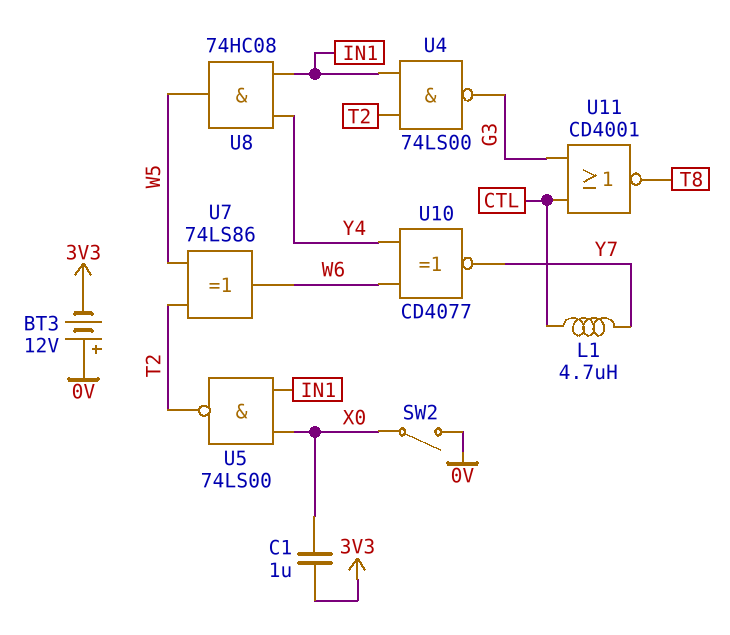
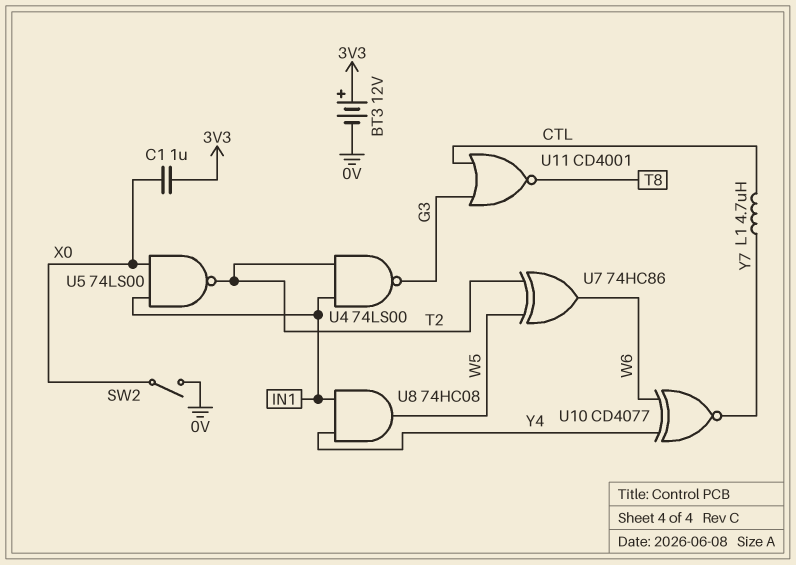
BT3: 12V (plus 0V, minus 3V3) -> 12V (plus 3V3, minus 0V)
U7: XOR 74LS86 (in T2, in W5, out W6) -> XOR 74HC86 (in T2, in W5, out W6)

